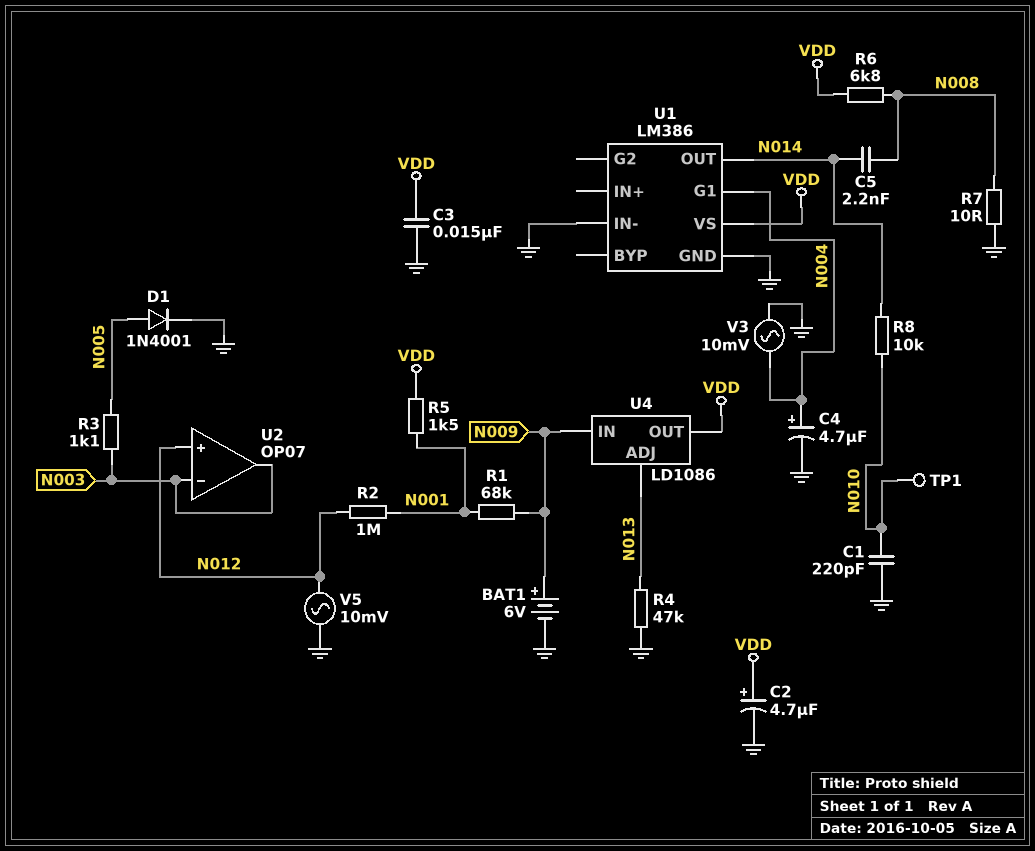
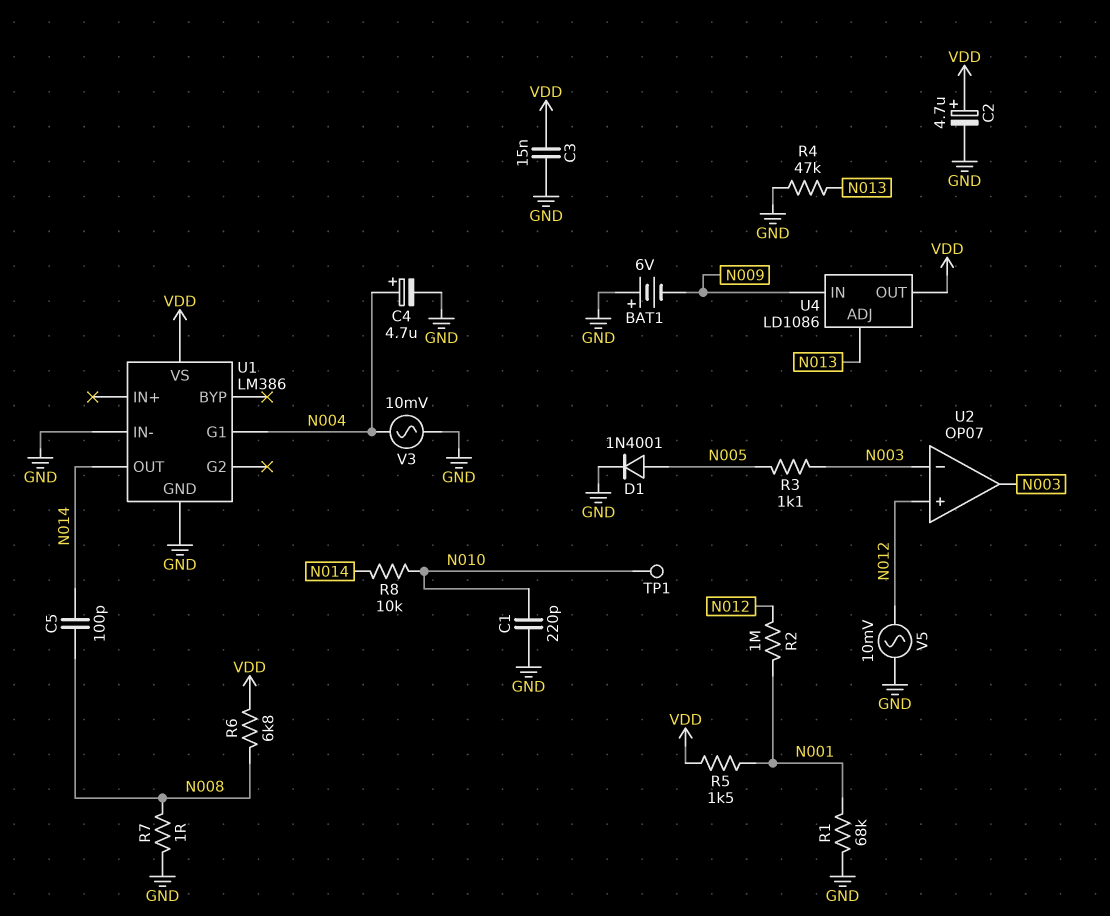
BAT1: 6V (plus N009, minus GND) -> 6V (plus GND, minus N009)
C5: 2.2nF (N008, N014) -> 100pF (N008, N014)
R1: 68k (N001, N009) -> 68k (GND, N001)
R7: 10 (GND, N008) -> 1 (GND, N008)

